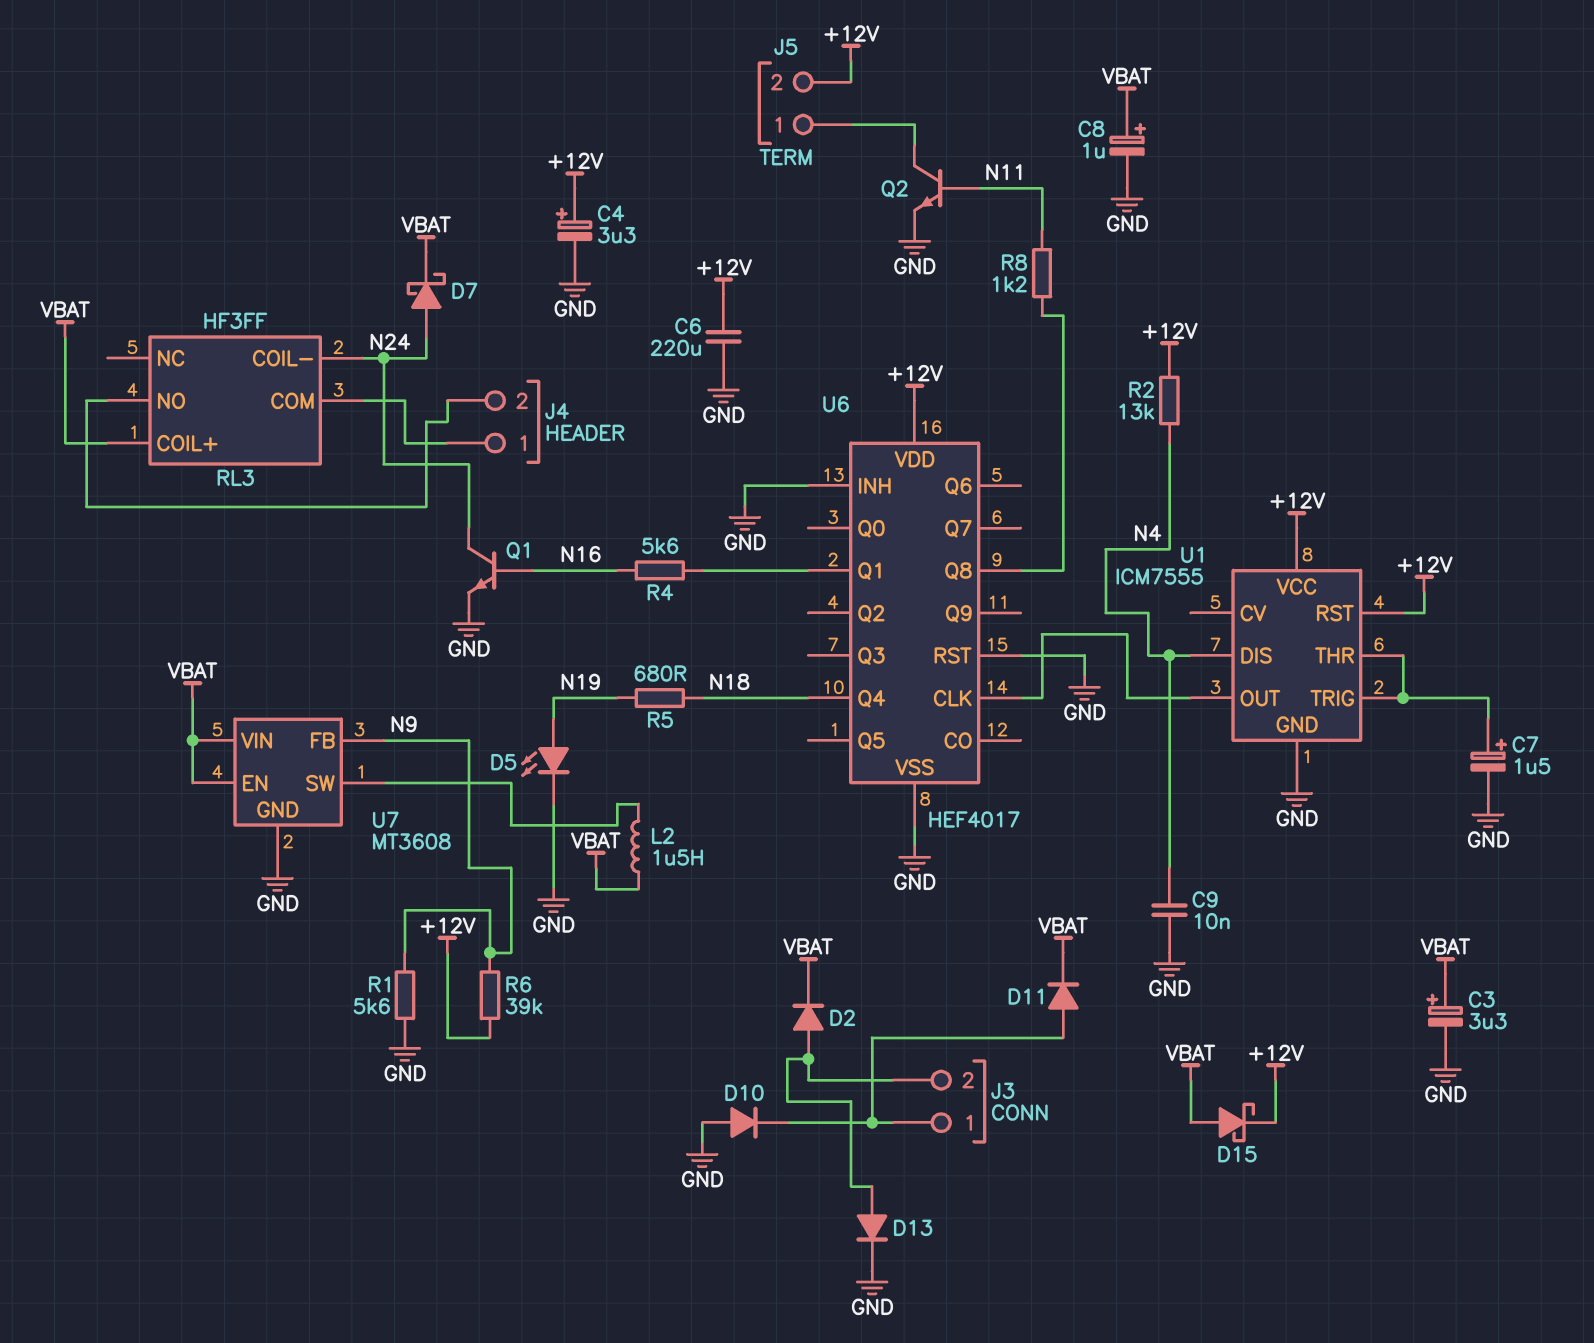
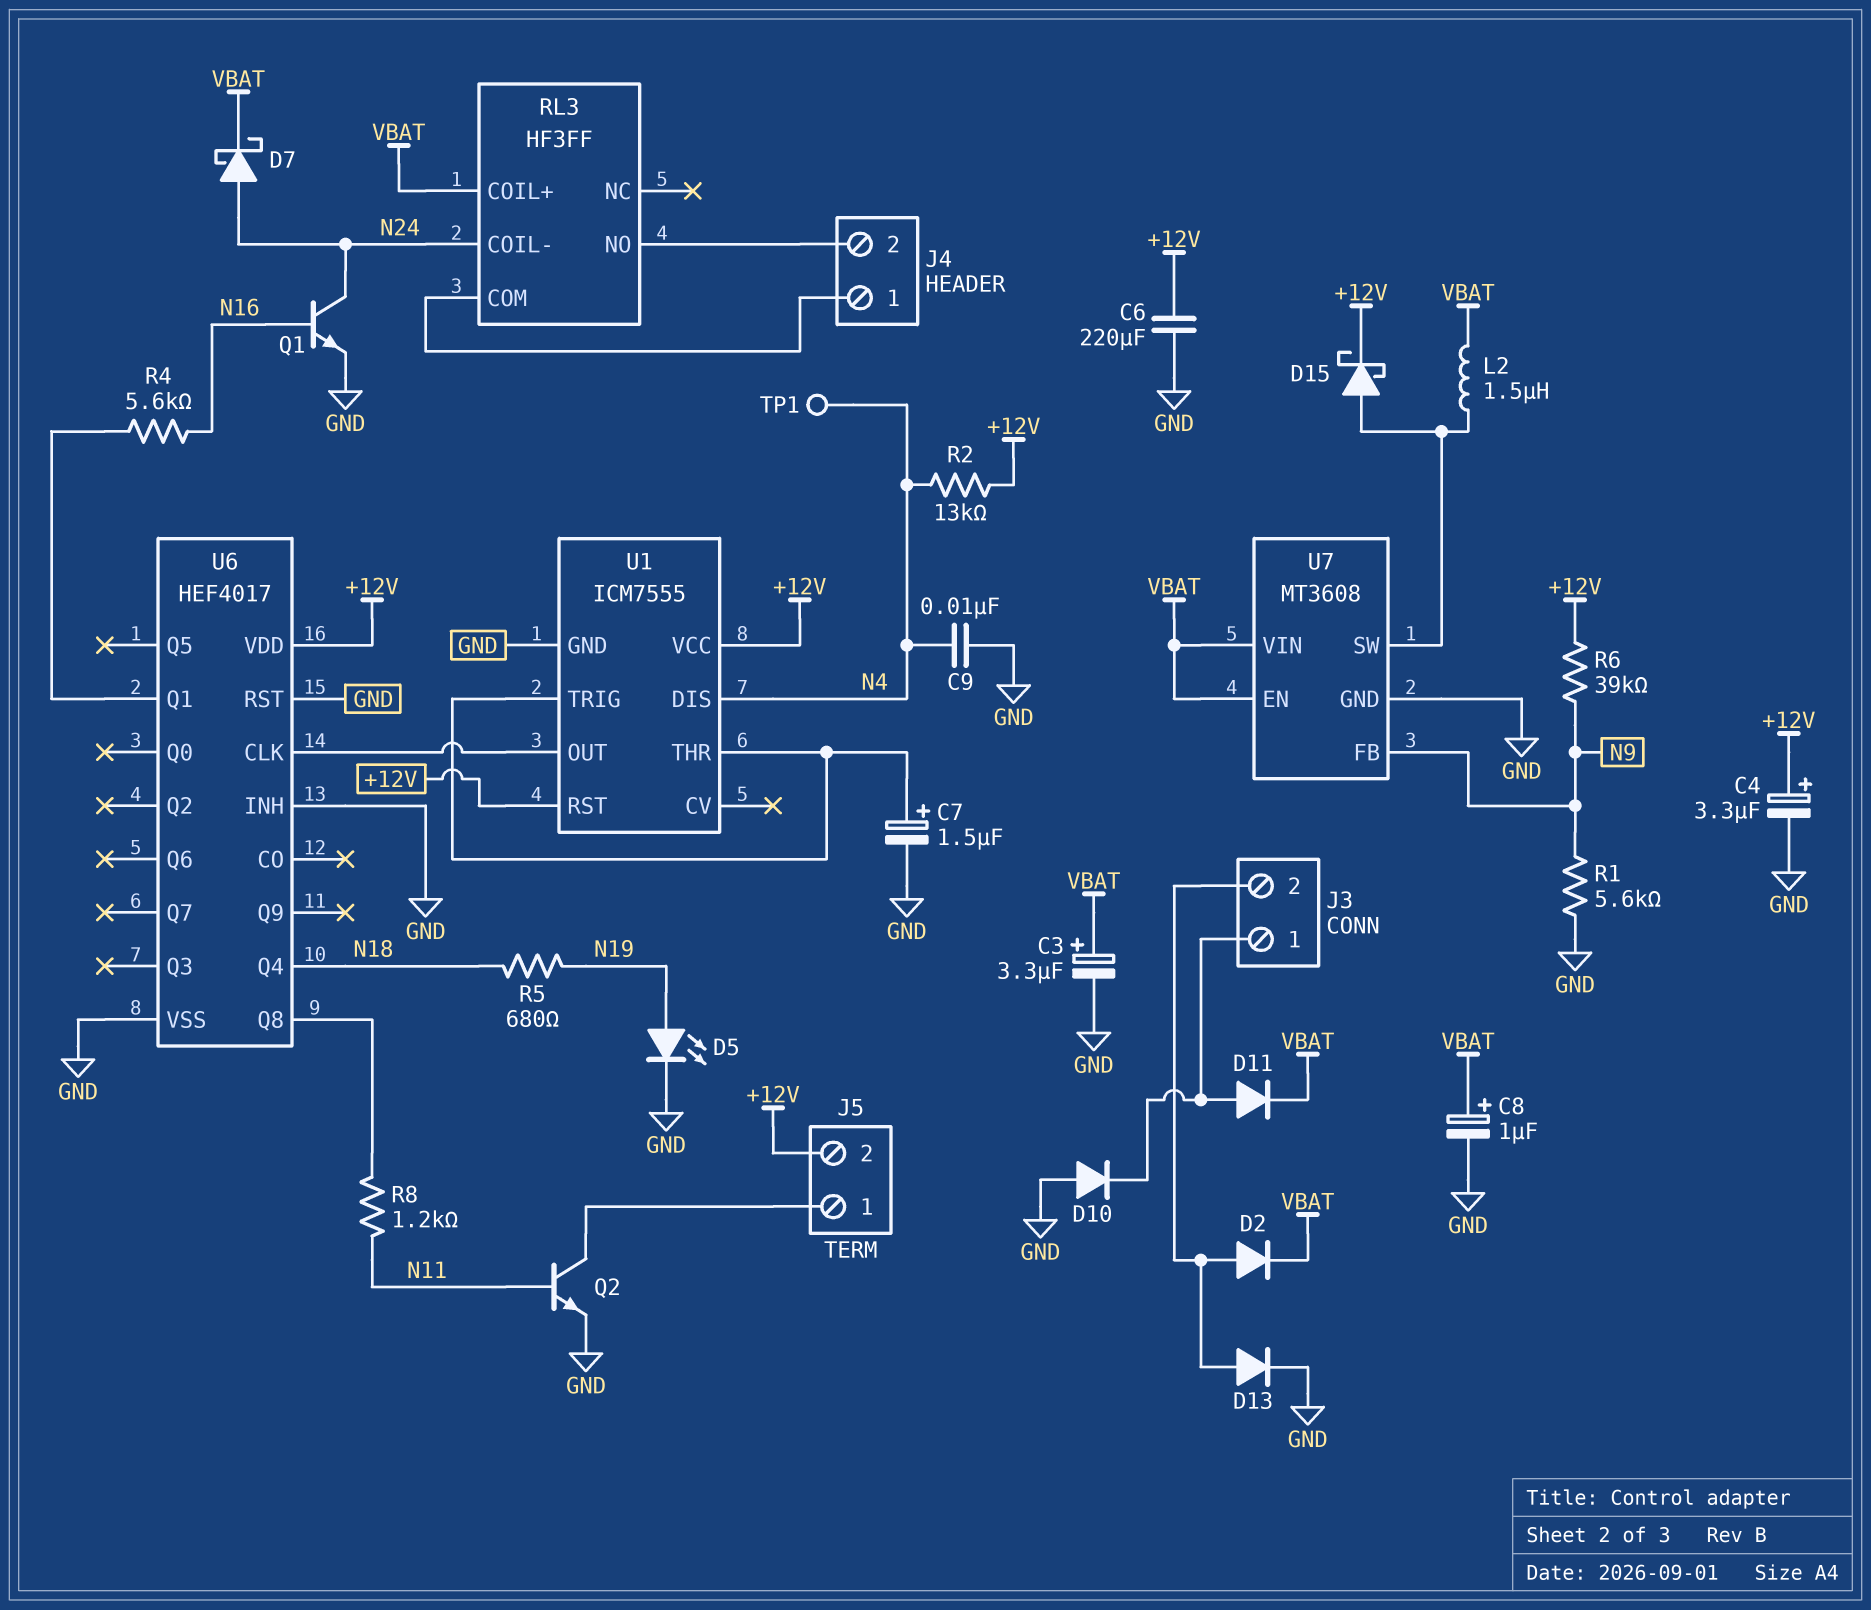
D15: schottky (A VBAT, K +12V) -> schottky (A U7/SW, K +12V)
TP1: none -> test point (N4)

